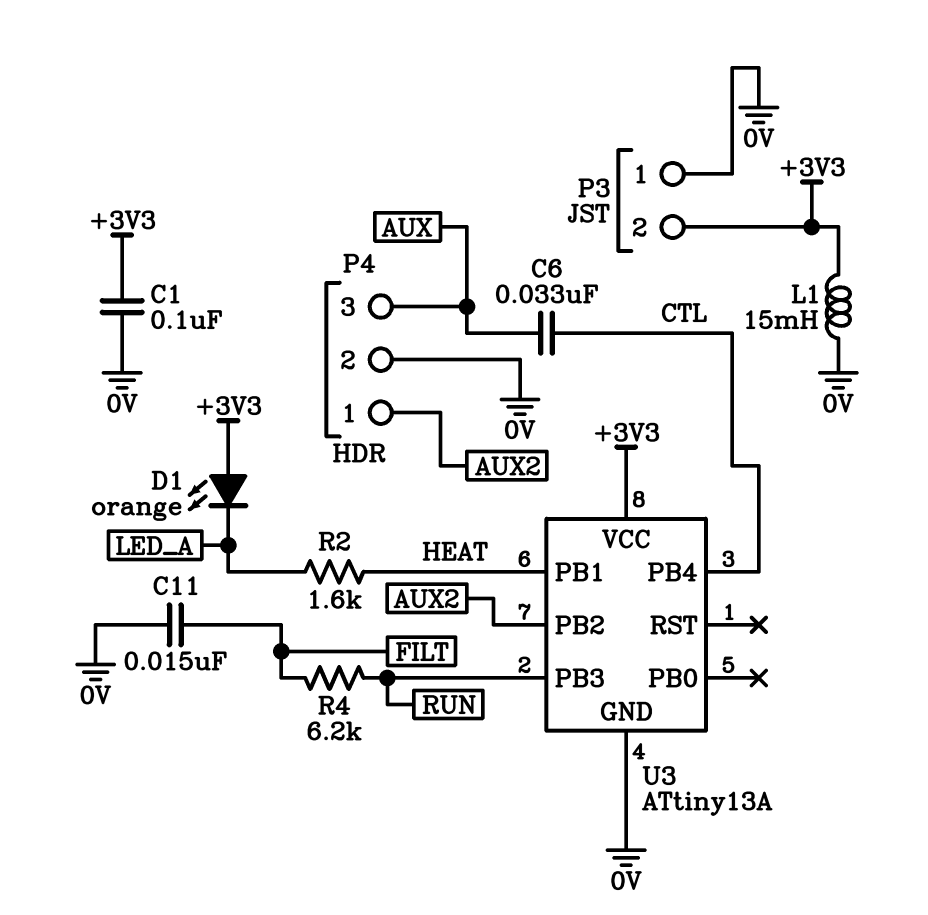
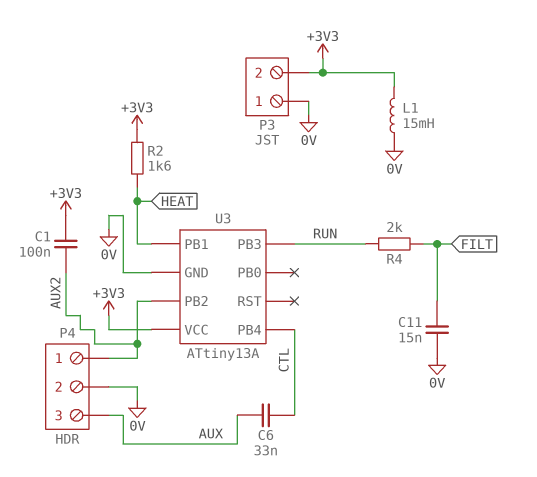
C1: 100nF (+3V3, 0V) -> 100nF (+3V3, AUX2)
D1: LED orange (A +3V3, K LED_A) -> none
R2: 1.6k (HEAT, LED_A) -> 1.6k (+3V3, HEAT)
R4: 6.2k (FILT, RUN) -> 2k (FILT, RUN)

